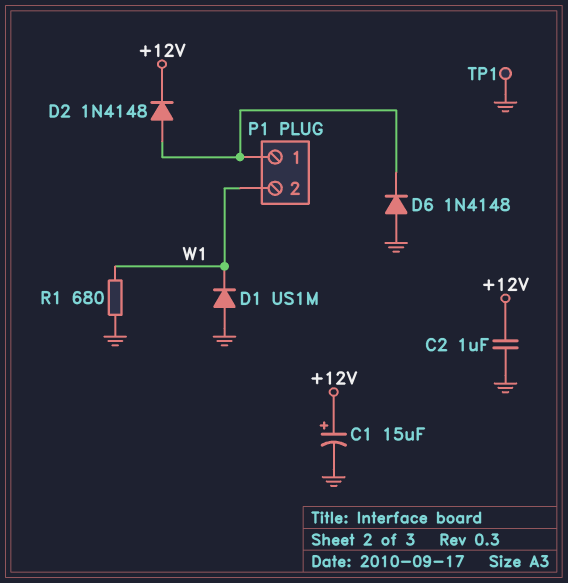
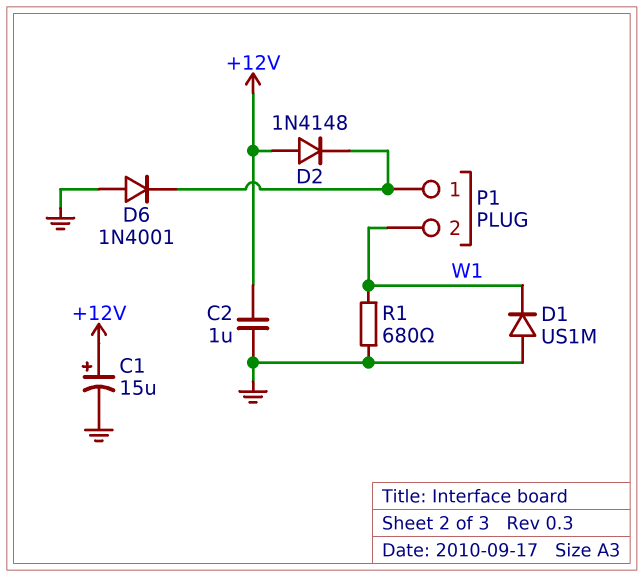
D2: diode 1N4148 (A P1/1, K +12V) -> diode 1N4148 (A +12V, K P1/1)
D6: diode 1N4148 (A GND, K P1/1) -> diode 1N4001 (A GND, K P1/1)
TP1: test point (GND) -> none

